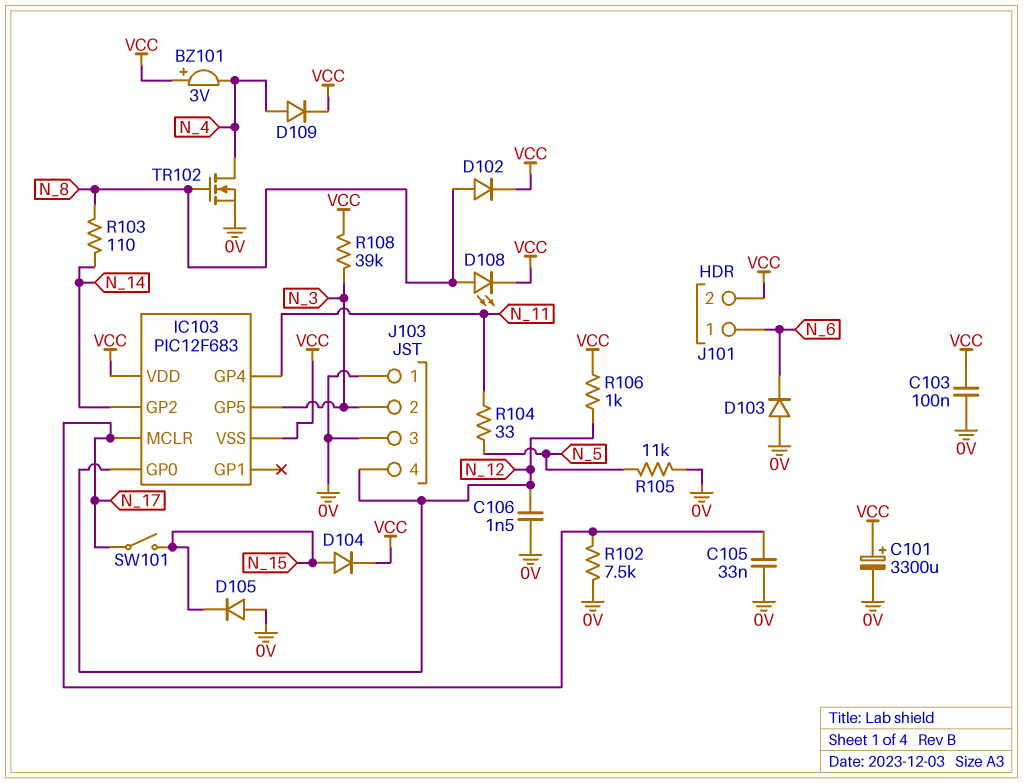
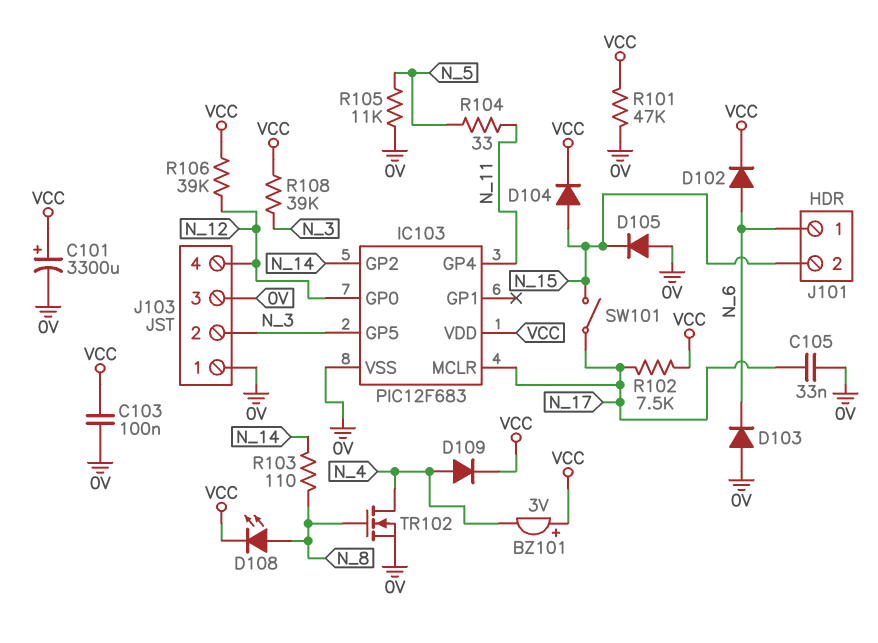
C106: 1.5nF (0V, N_12) -> none
D102: diode (A N_8, K VCC) -> diode (A N_6, K VCC)
IC103 pin VSS: VCC -> 0V
J101 pin 2: VCC -> N_15
R101: none -> 47k (0V, VCC)
R102: 7.5k (0V, N_17) -> 7.5k (N_17, VCC)
R106: 1k (N_12, VCC) -> 39k (N_12, VCC)

